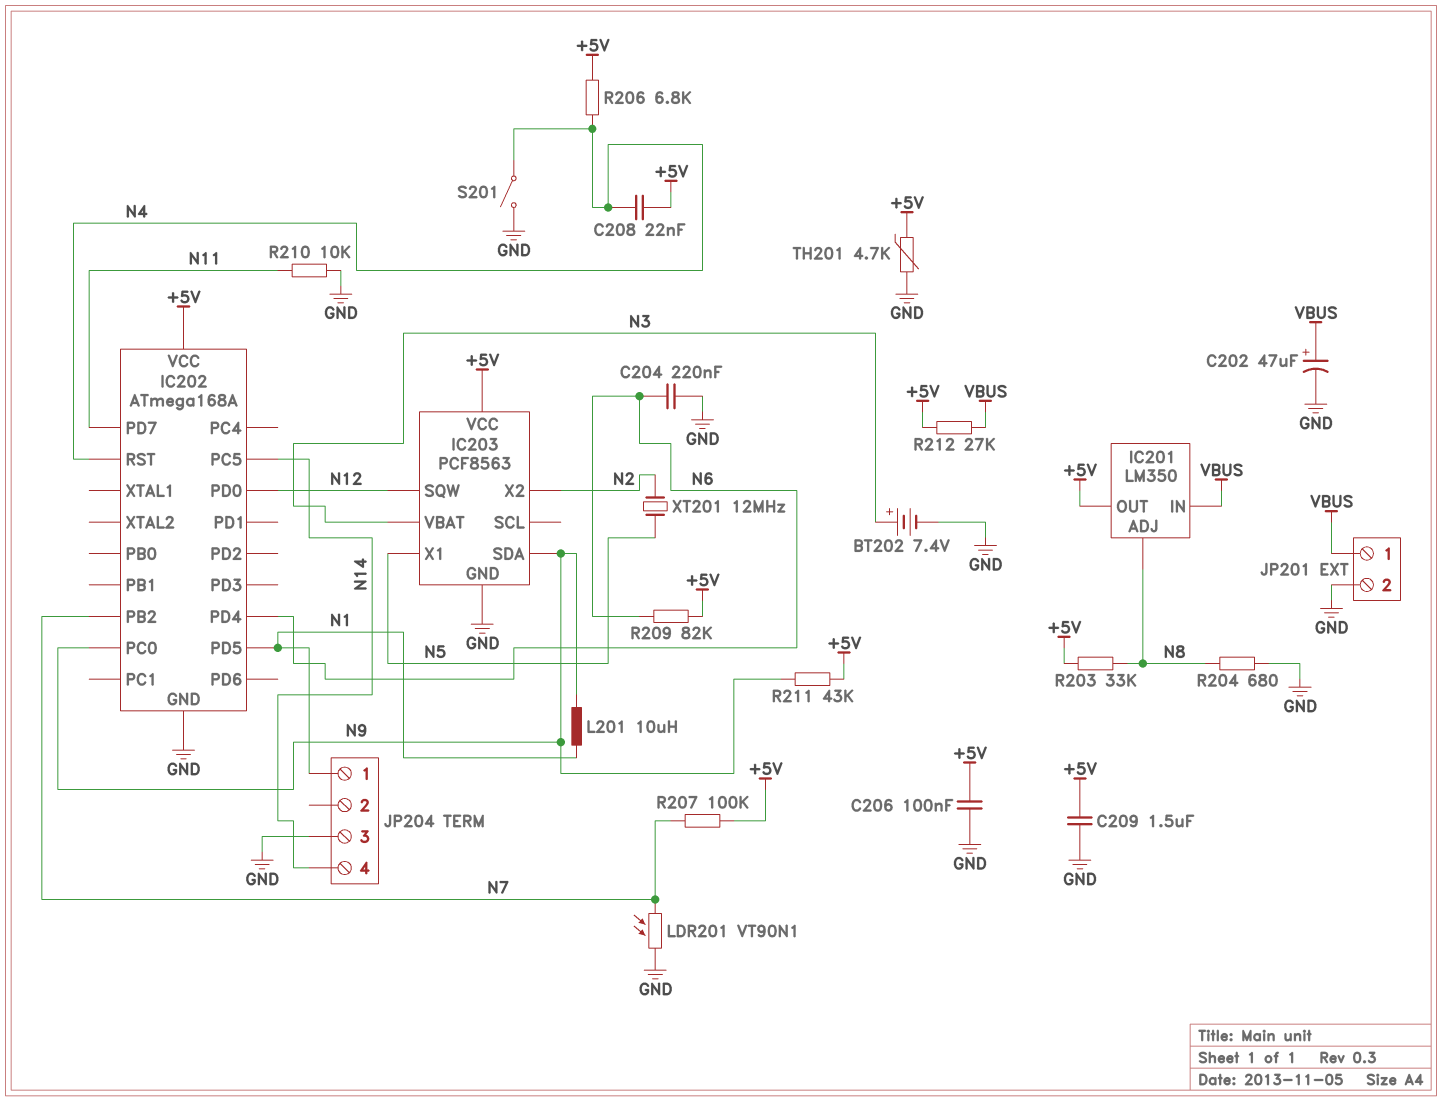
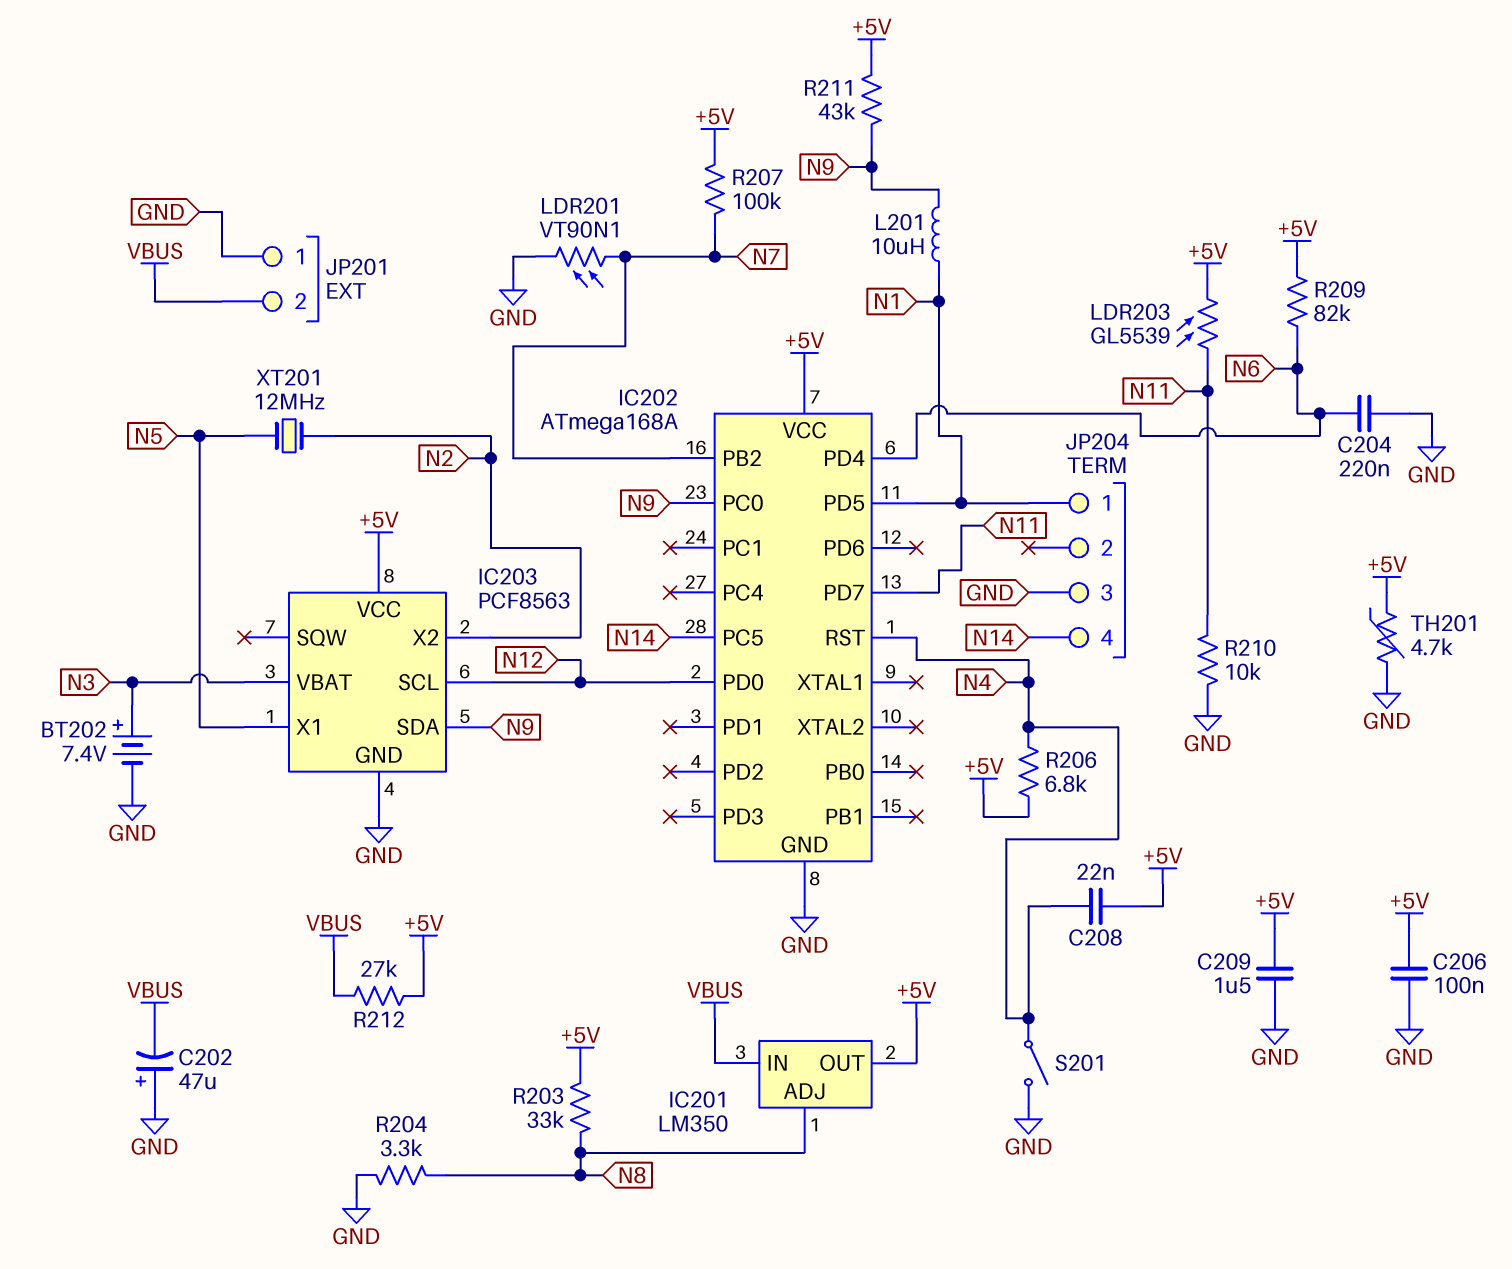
C202: 47uF (plus VBUS, minus GND) -> 47uF (plus GND, minus VBUS)
IC203 pin SCL: none -> N12
IC203 pin SQW: N12 -> none
JP201 pin 1: VBUS -> GND
JP201 pin 2: GND -> VBUS
LDR203: none -> GL5539 (+5V, N11)
R204: 680 (GND, N8) -> 3.3k (GND, N8)

